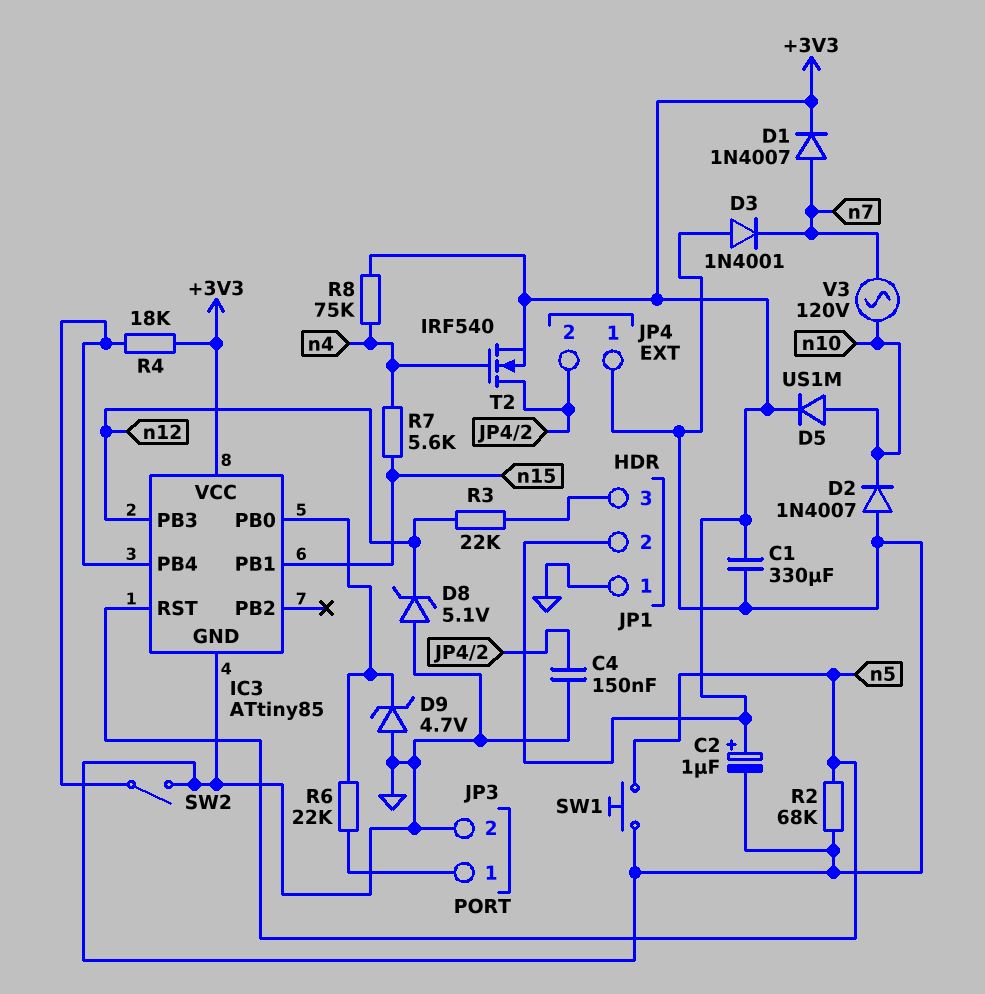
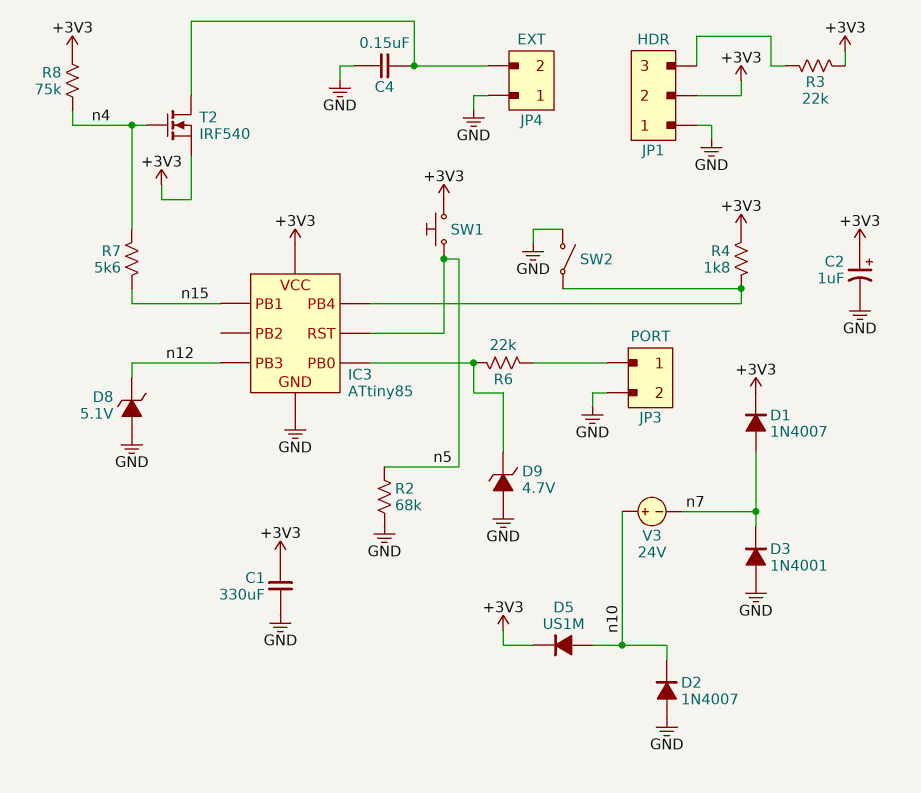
R3: 22k (JP1/3, n12) -> 22k (+3V3, JP1/3)
R4: 18k (+3V3, IC3/PB4) -> 1.8k (+3V3, IC3/PB4)
SW1: button (GND, n5) -> button (+3V3, n5)
V3: AC 120V (n7, n10) -> 24V (plus n10, minus n7)

